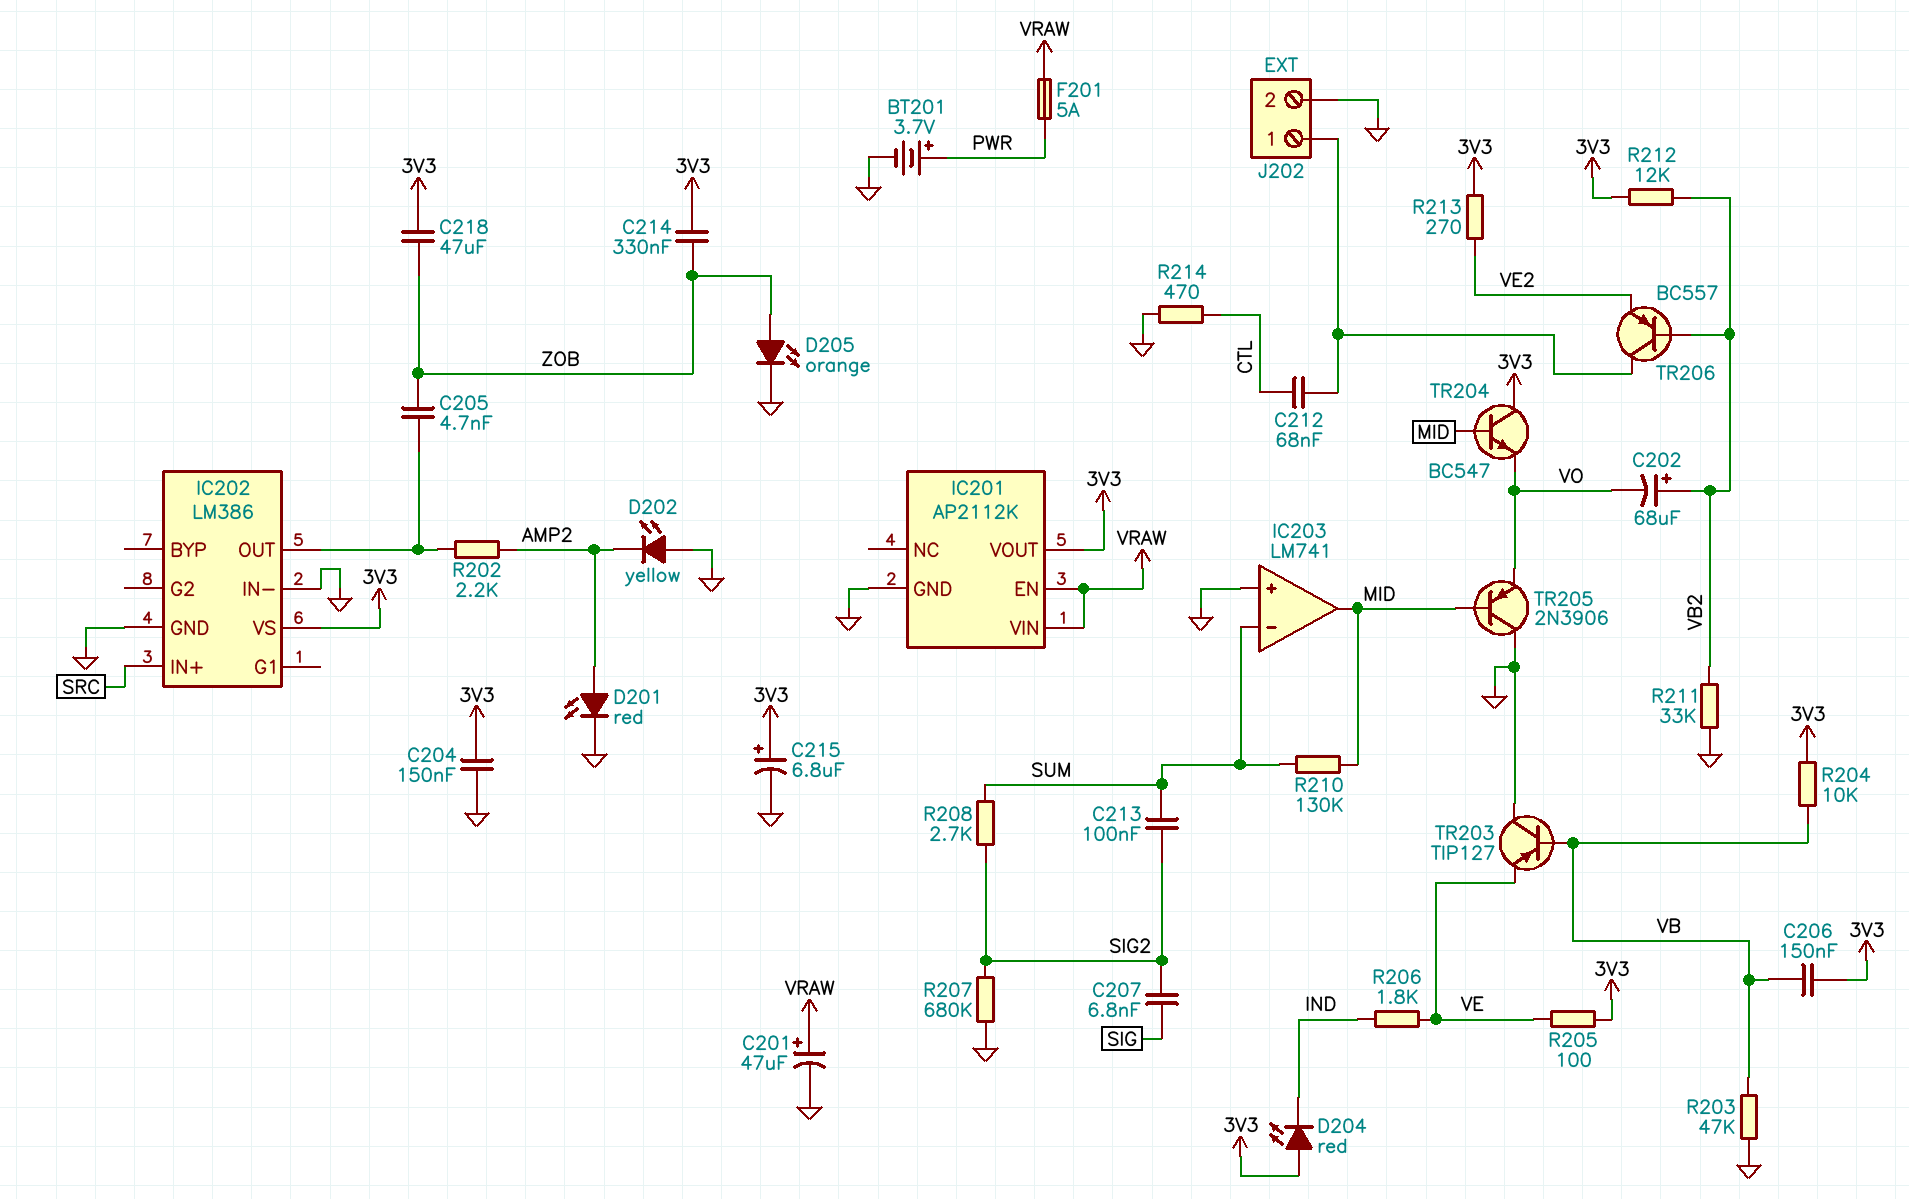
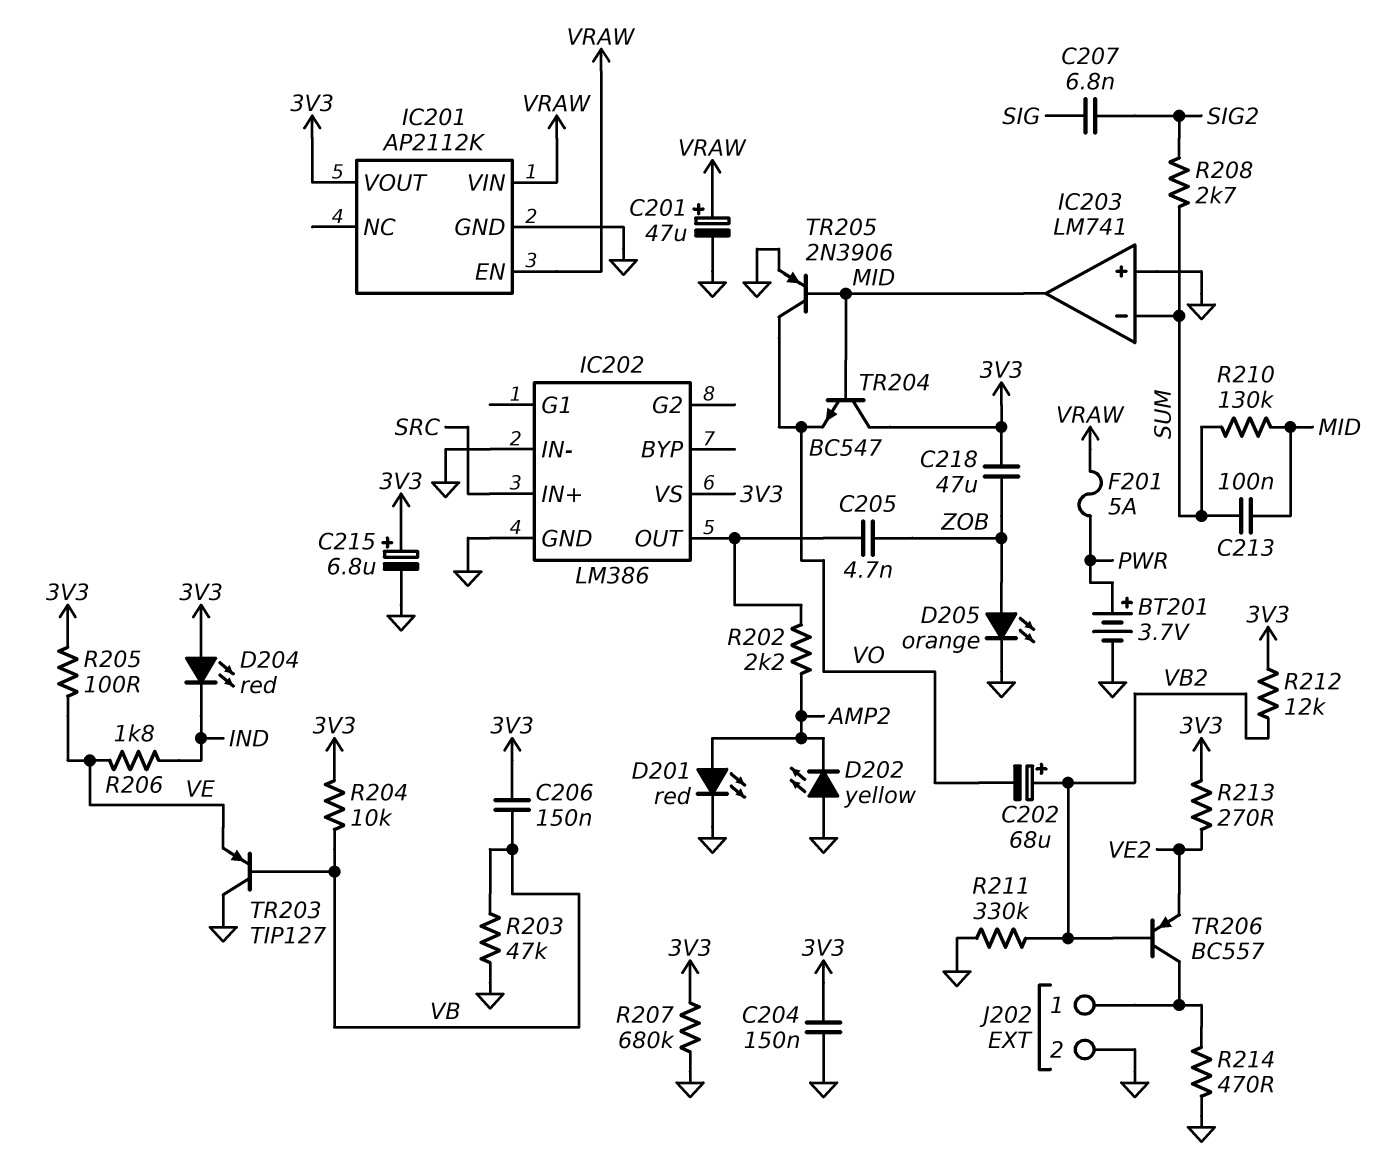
C212: 68nF (CTL, J202/1) -> none
C213: 100nF (SIG2, SUM) -> 100nF (MID, SUM)
C214: 330nF (3V3, ZOB) -> none
R207: 680k (GND, SIG2) -> 680k (3V3, GND)
R211: 33k (GND, VB2) -> 330k (GND, VB2)
R214: 470 (CTL, GND) -> 470 (GND, J202/1)
TR205: PNP 2N3906 (B MID, C GND, E VO) -> PNP 2N3906 (B MID, C VO, E GND)

